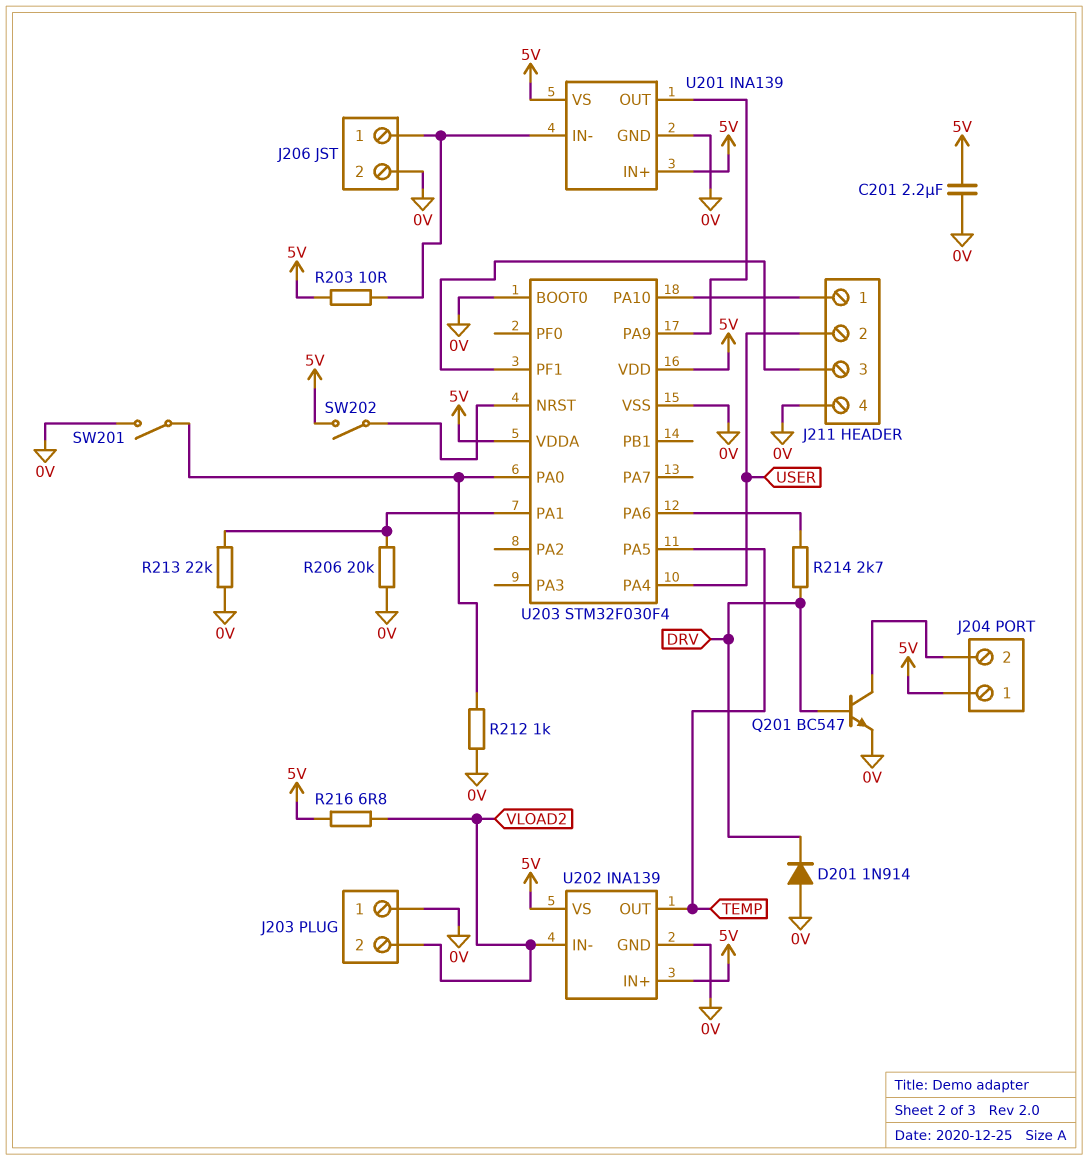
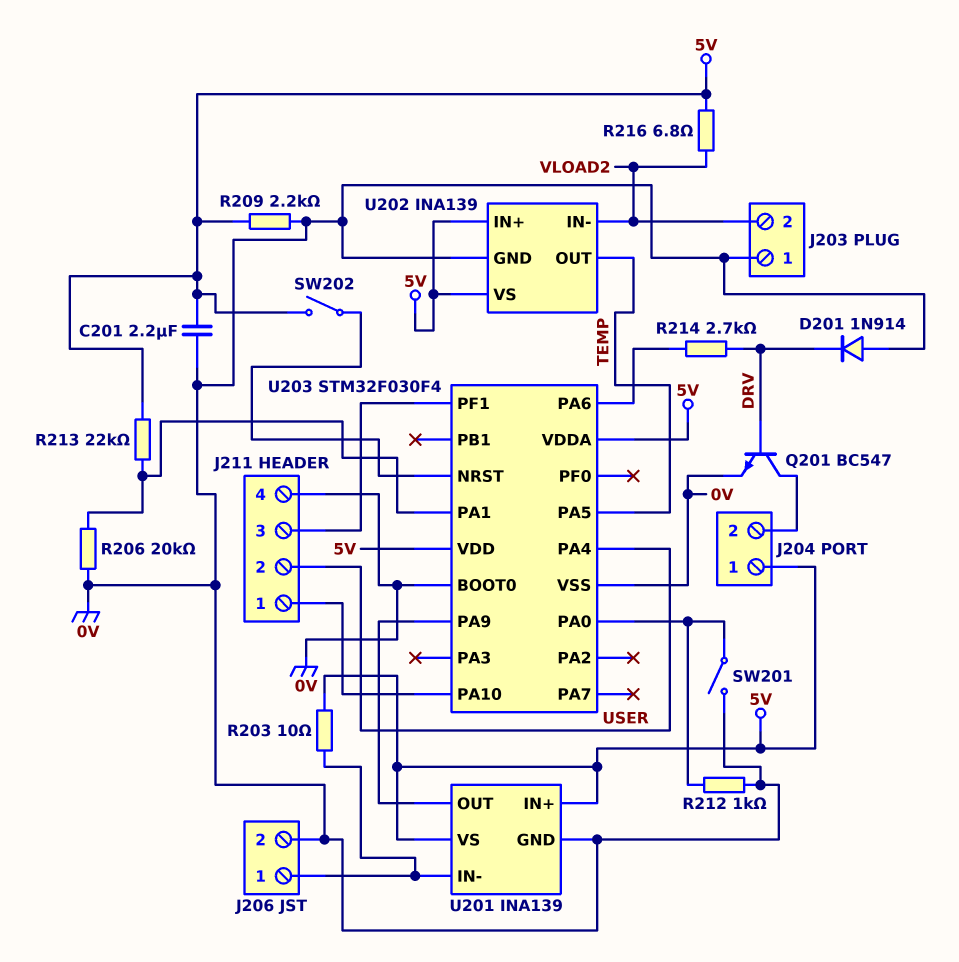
R209: none -> 2.2k (0V, 5V)
R213: 22k (0V, U203/PA1) -> 22k (5V, U203/PA1)

